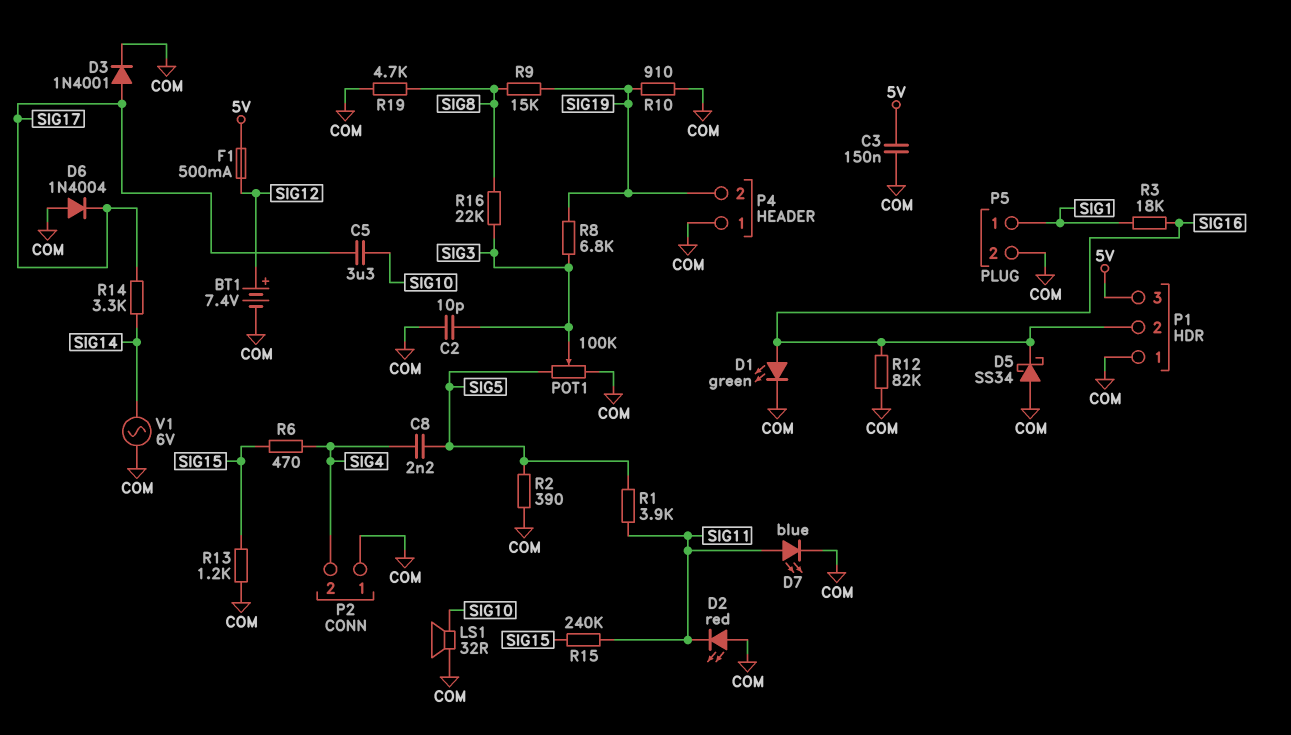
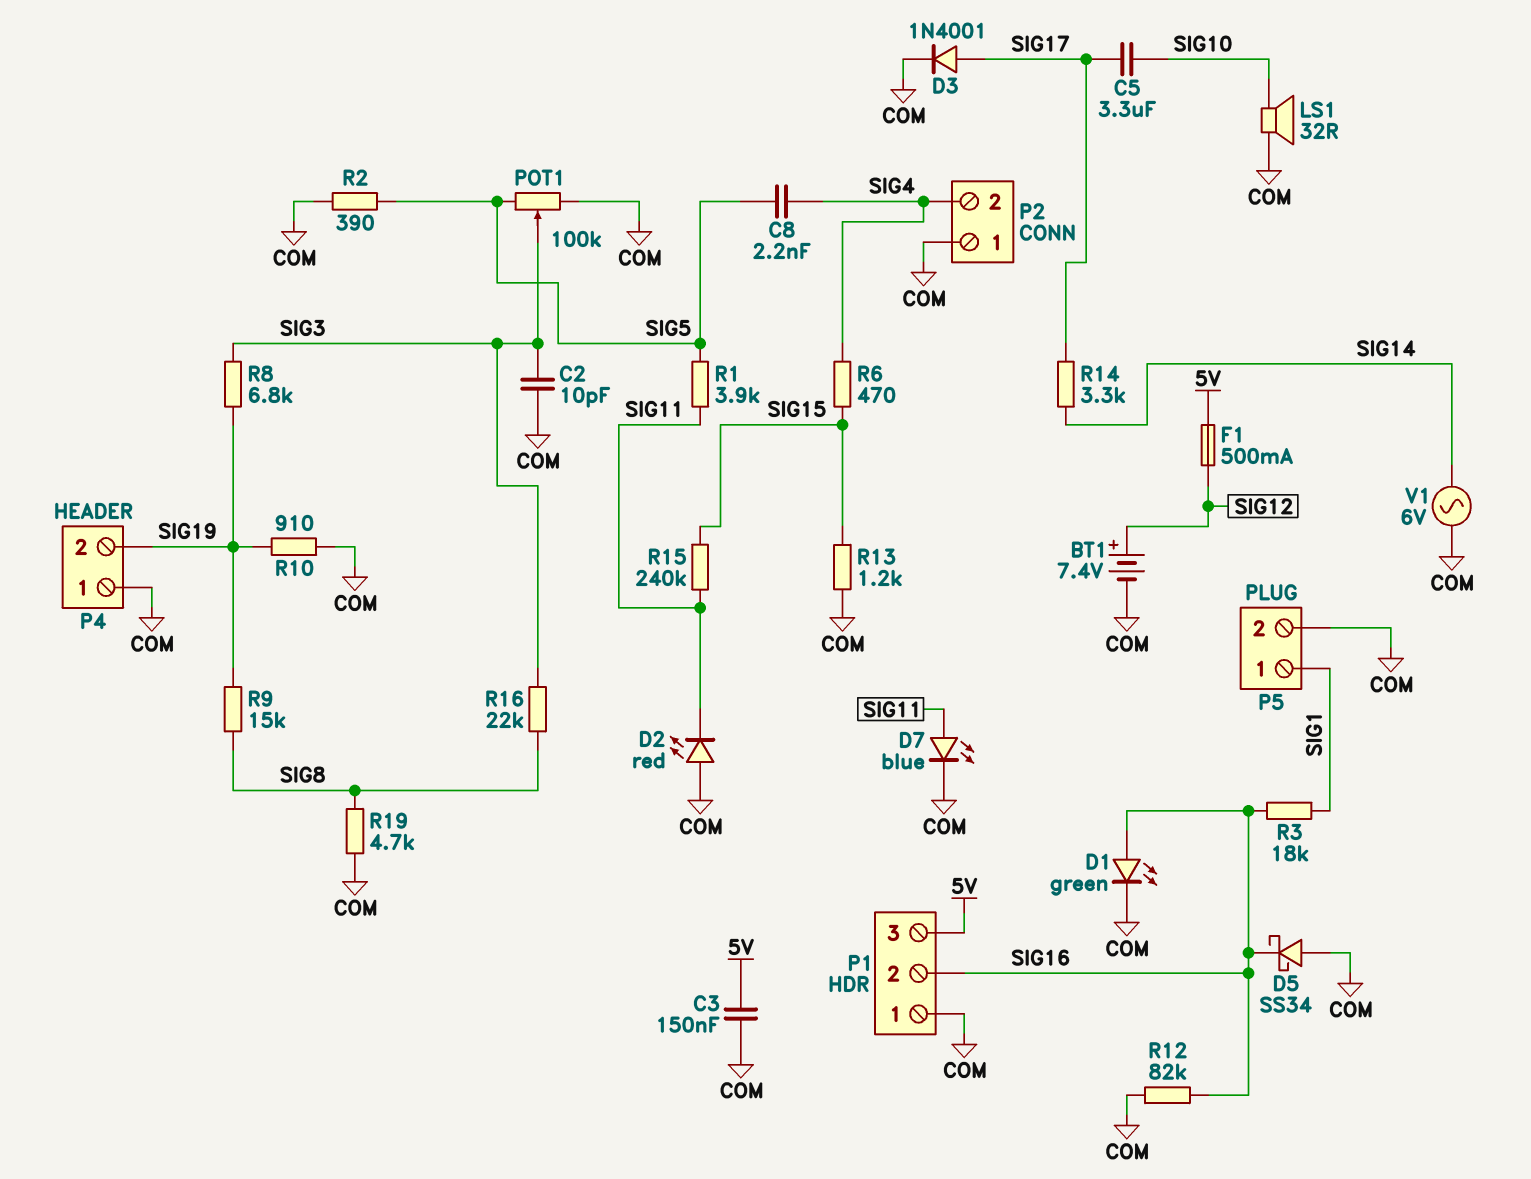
D6: diode 1N4004 (A COM, K SIG17) -> none

